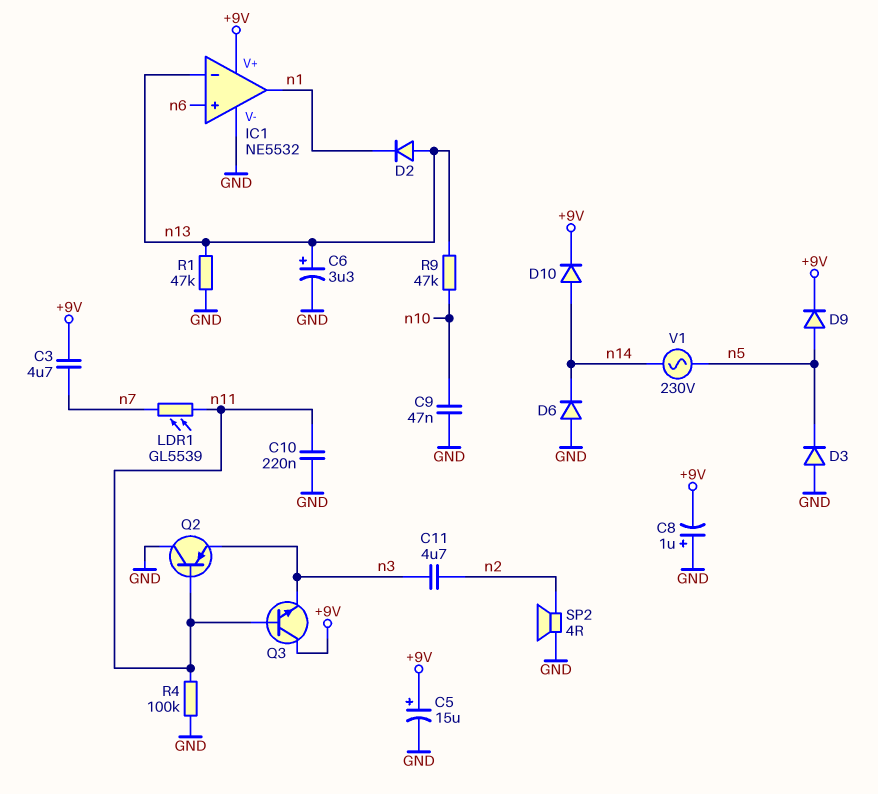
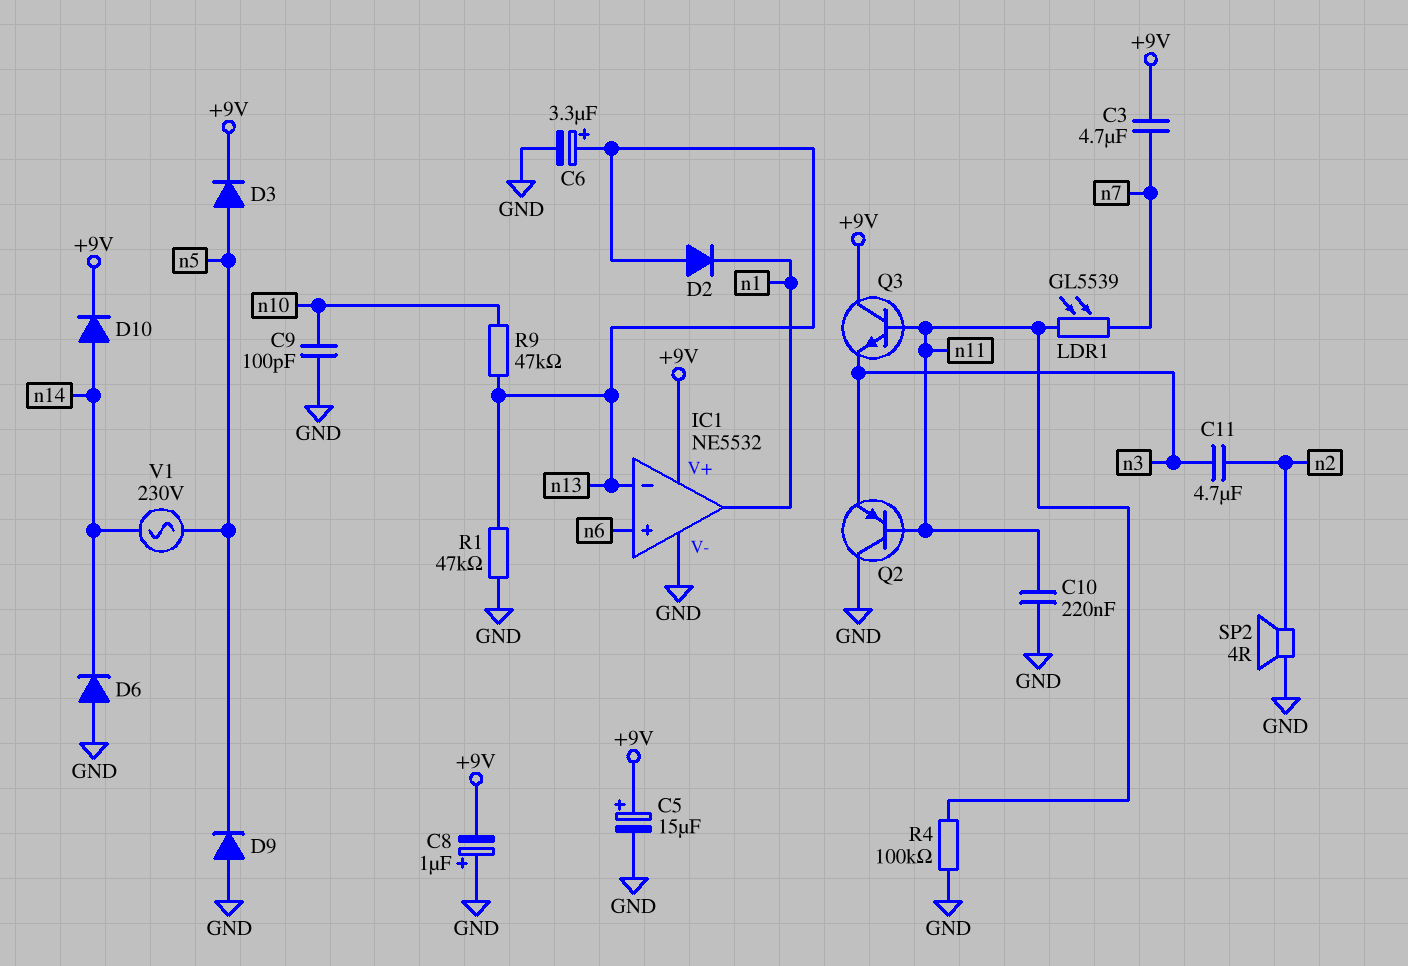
C9: 47nF (GND, n10) -> 100pF (GND, n10)
D3: diode (A GND, K n5) -> diode (A n5, K +9V)
D9: diode (A n5, K +9V) -> diode (A GND, K n5)

